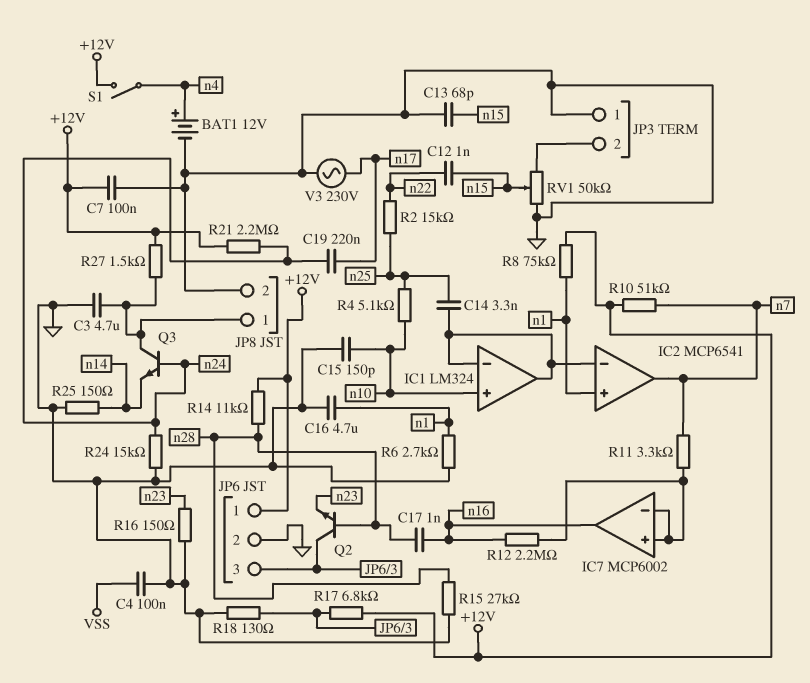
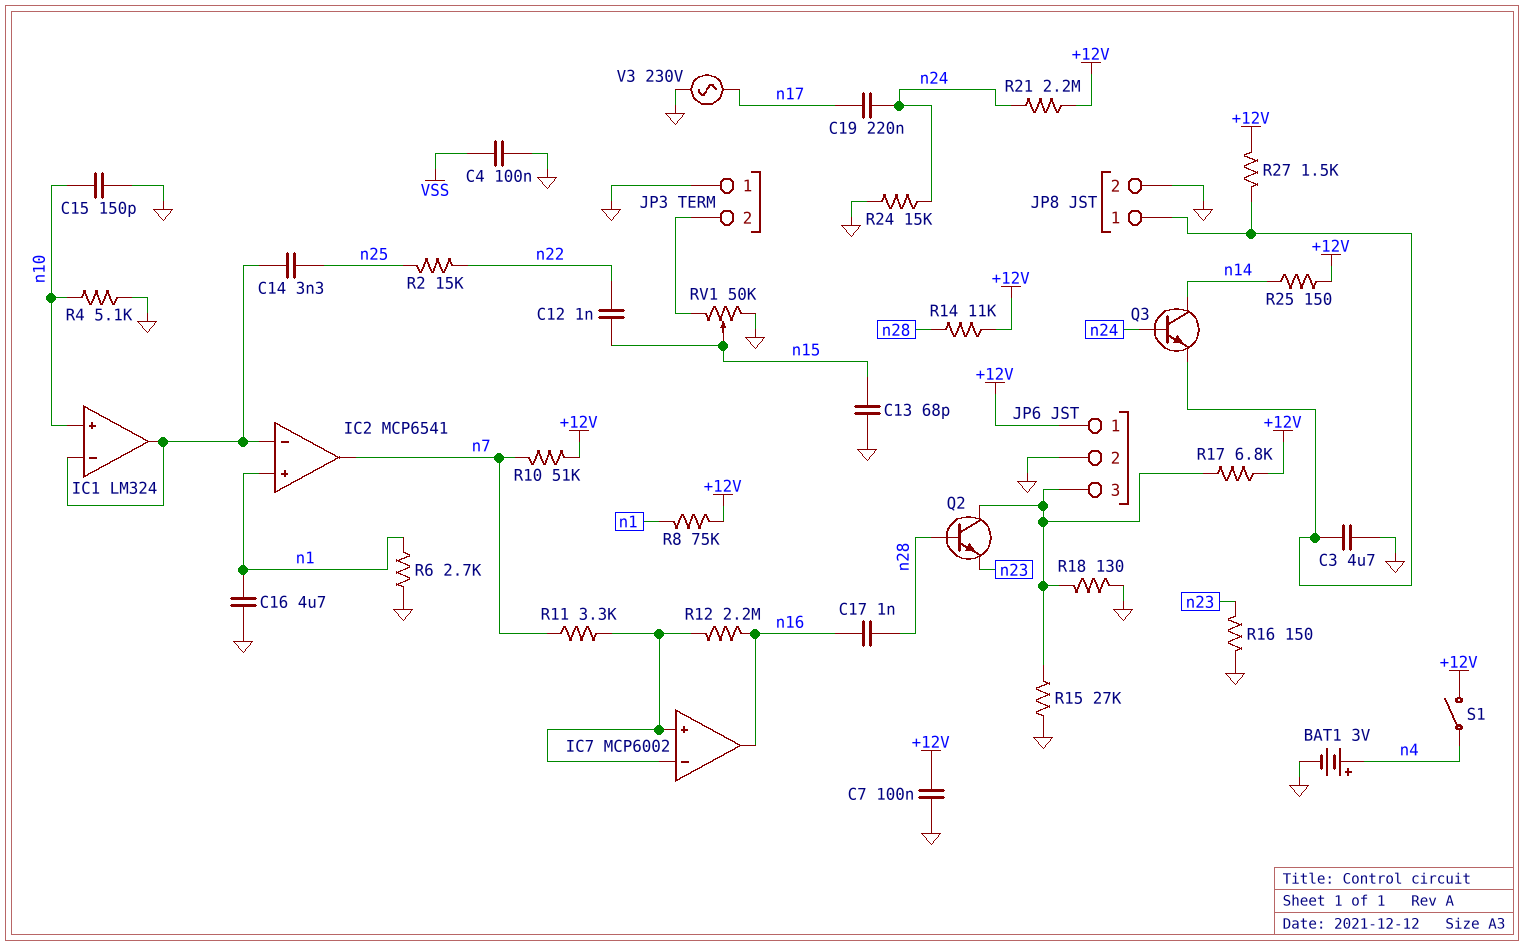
BAT1: 12V (plus n4, minus GND) -> 3V (plus n4, minus GND)
Q3: NPN (B n24, C JP8/1, E n14) -> NPN (B n24, C n14, E JP8/1)
R4: 5.1k (n10, n25) -> 5.1k (GND, n10)
R15: 27k (GND, n28) -> 27k (GND, JP6/3)
R25: 150 (GND, n14) -> 150 (+12V, n14)

